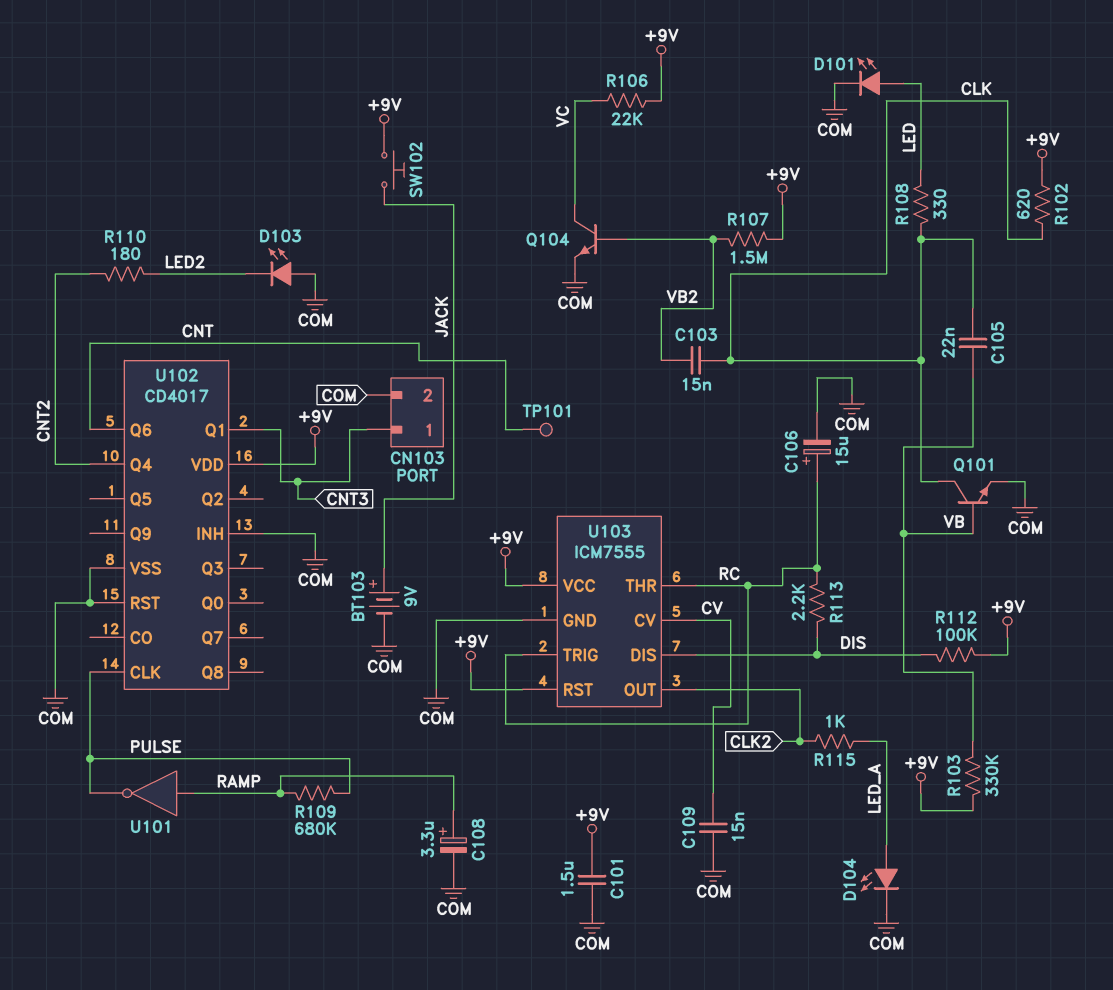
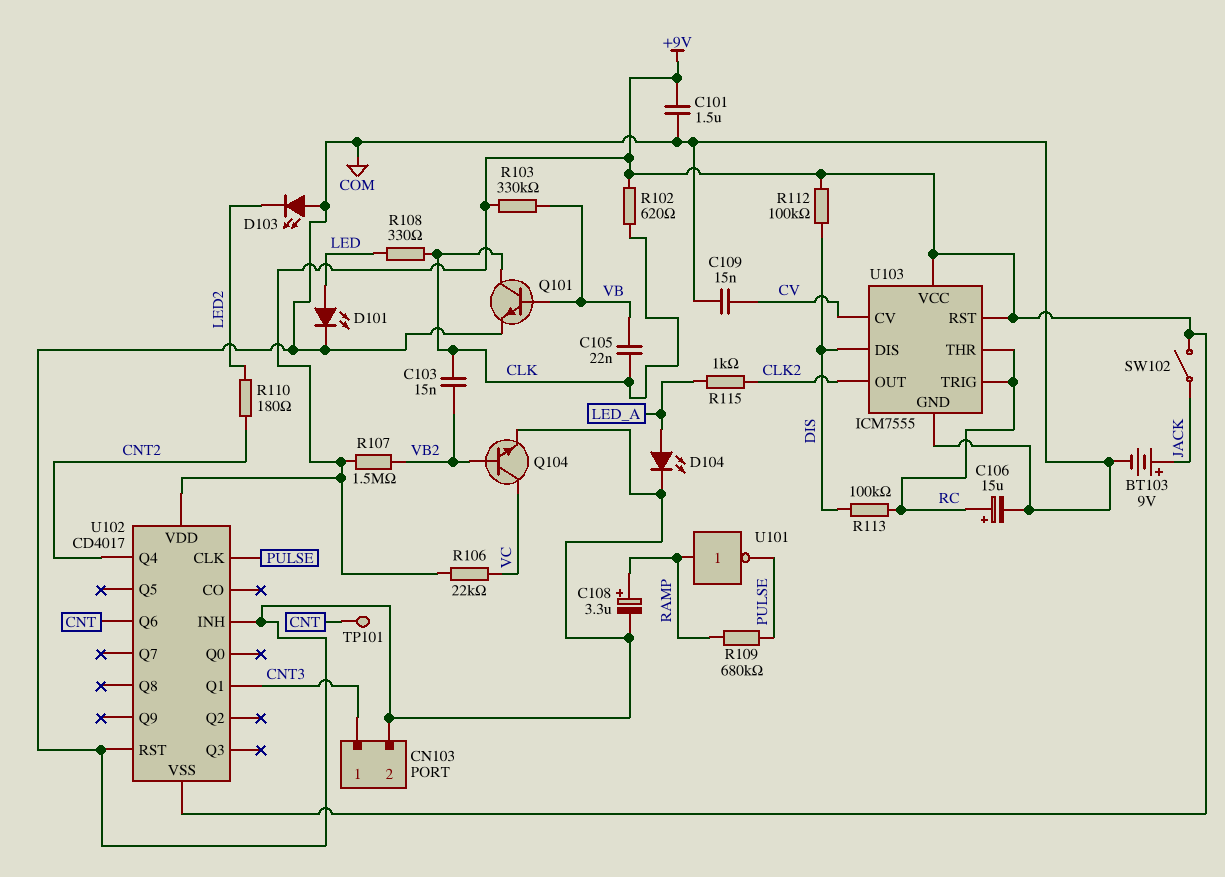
R113: 2.2k (DIS, RC) -> 100k (DIS, RC)
SW102: button (+9V, JACK) -> switch (+9V, JACK)
U102 pin VSS: COM -> +9V

